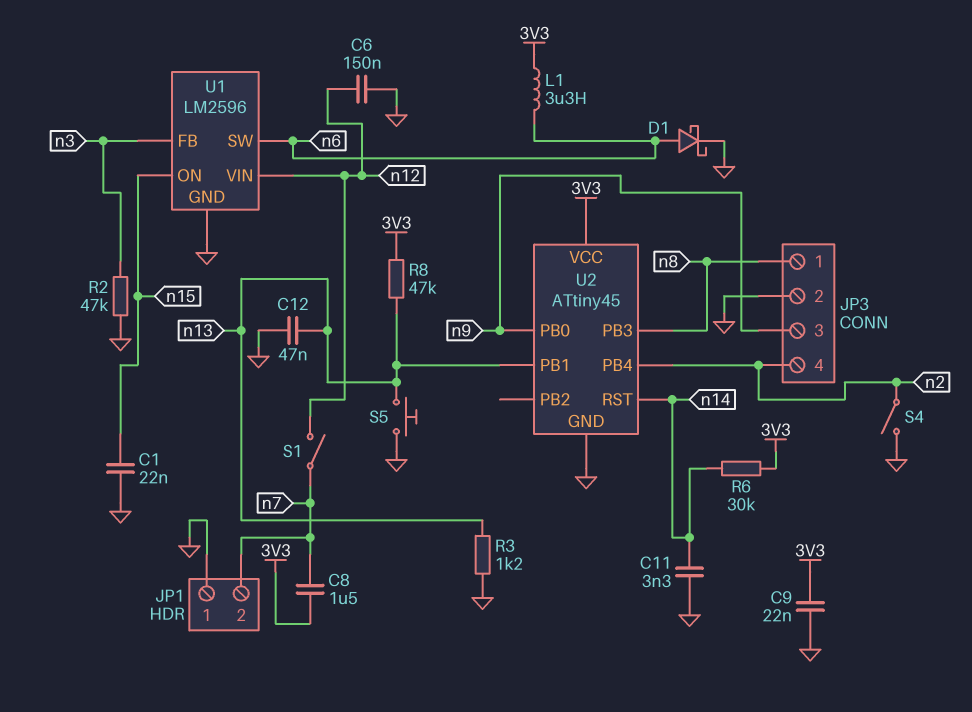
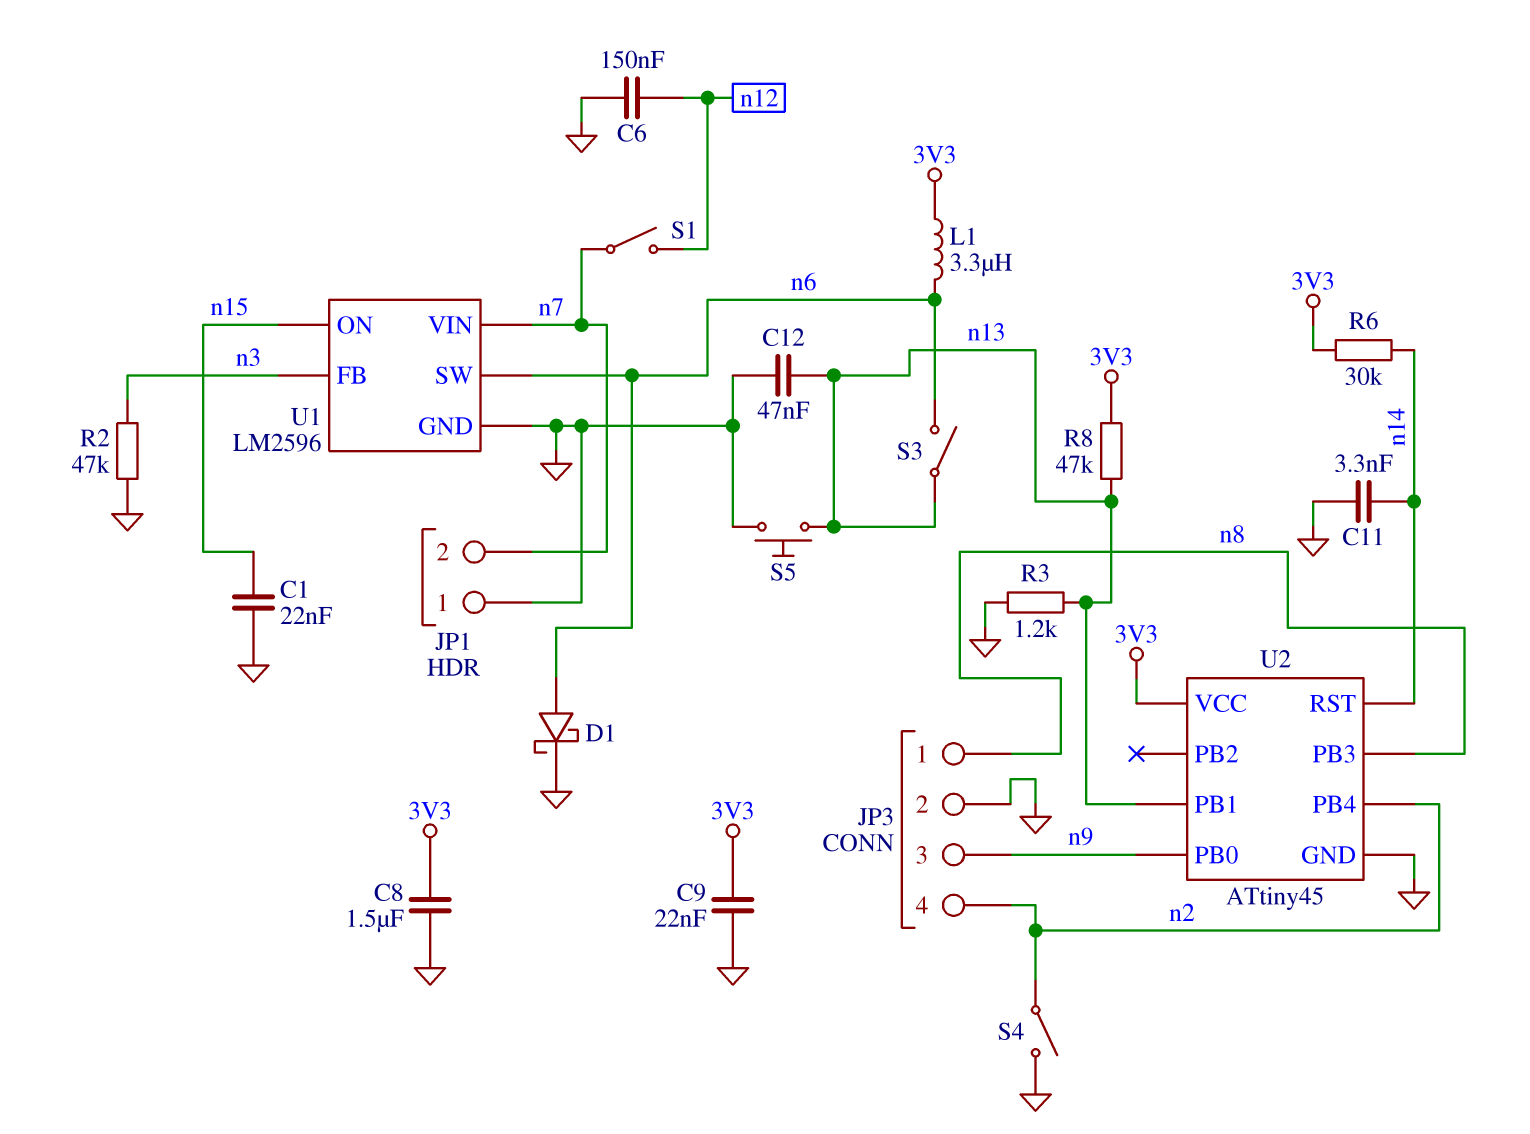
C8: 1.5uF (3V3, n7) -> 1.5uF (3V3, GND)
S3: none -> switch (n6, n13)
U1 pin VIN: n12 -> n7

